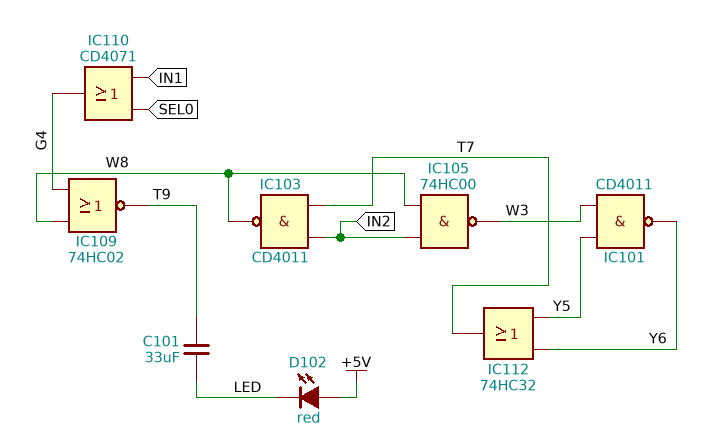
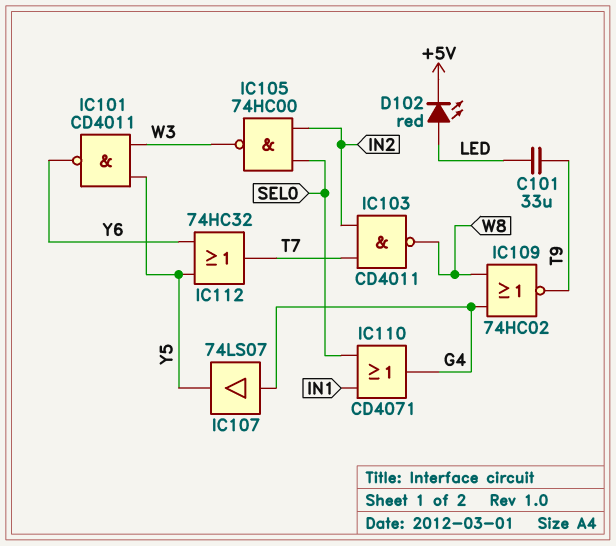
D102: LED red (A +5V, K LED) -> LED red (A LED, K +5V)
IC105: NAND 74HC00 (in IN2, in W8, out W3) -> NAND 74HC00 (in IN2, in SEL0, out W3)
IC107: none -> buffer 74LS07 (in G4, out Y5)

